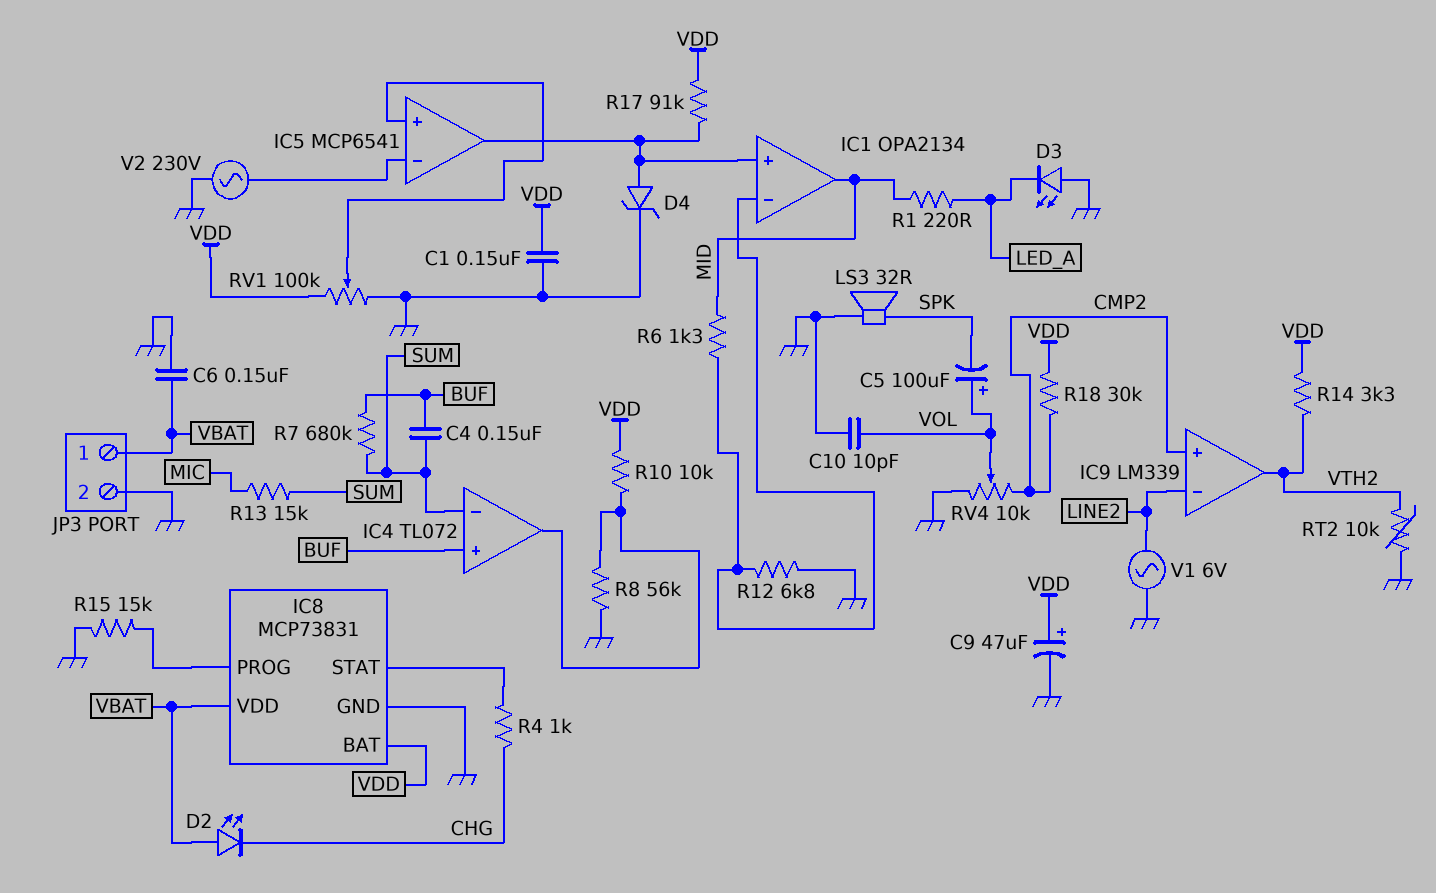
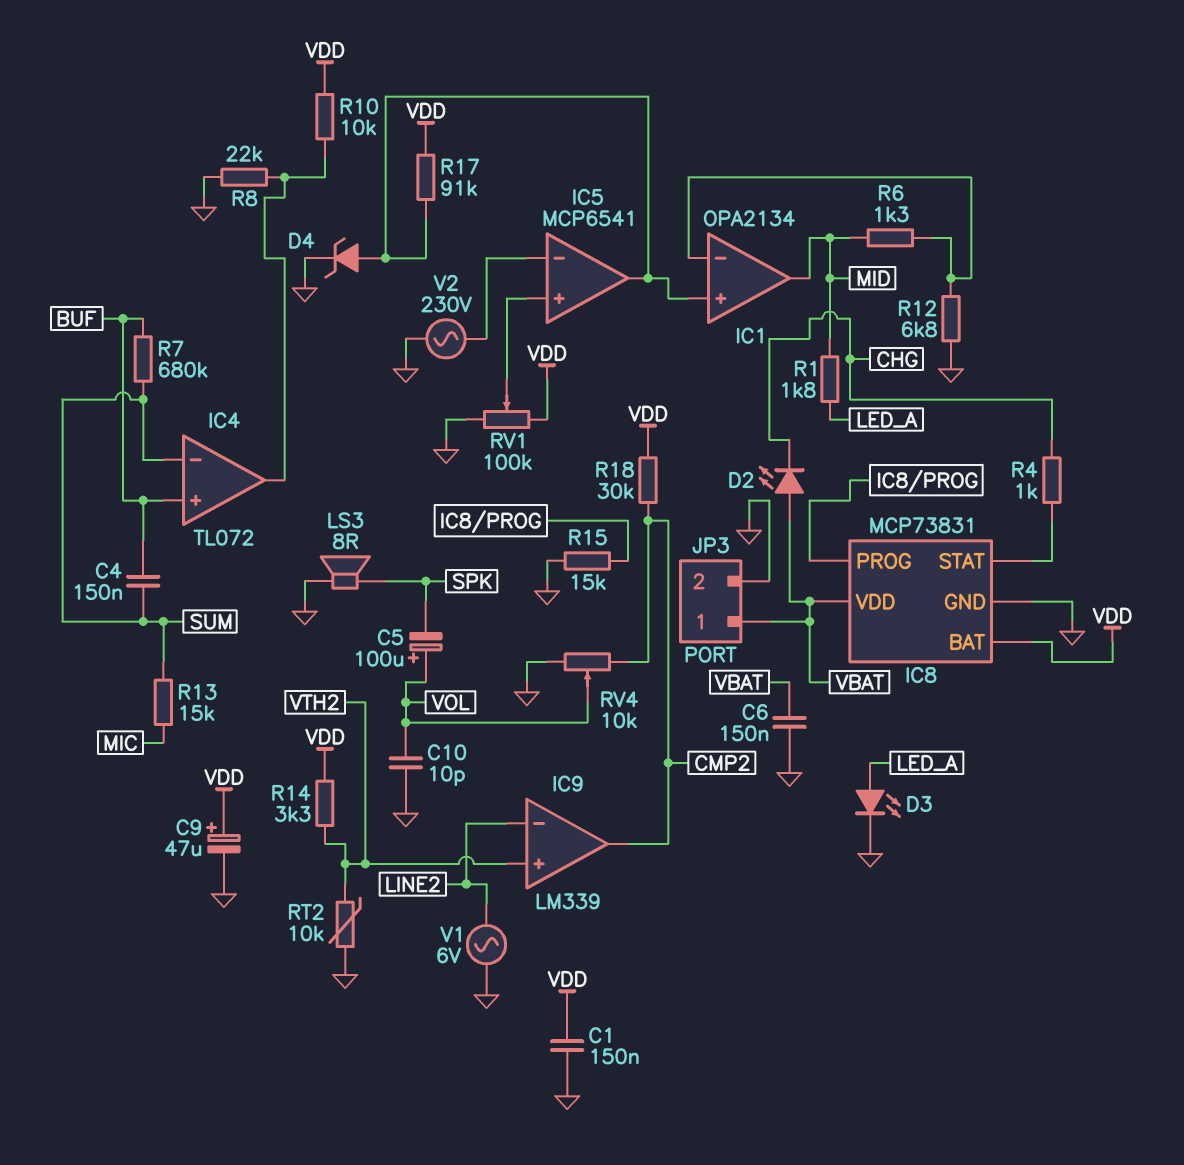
D3: LED (A GND, K LED_A) -> LED (A LED_A, K GND)
IC9 pin in+: CMP2 -> VTH2
IC9 pin out: VTH2 -> CMP2
LS3: speaker 32R (GND, SPK) -> speaker 8R (GND, SPK)
R1: 220 (LED_A, MID) -> 1.8k (LED_A, MID)
R8: 56k (GND, IC4/out) -> 22k (GND, IC4/out)

